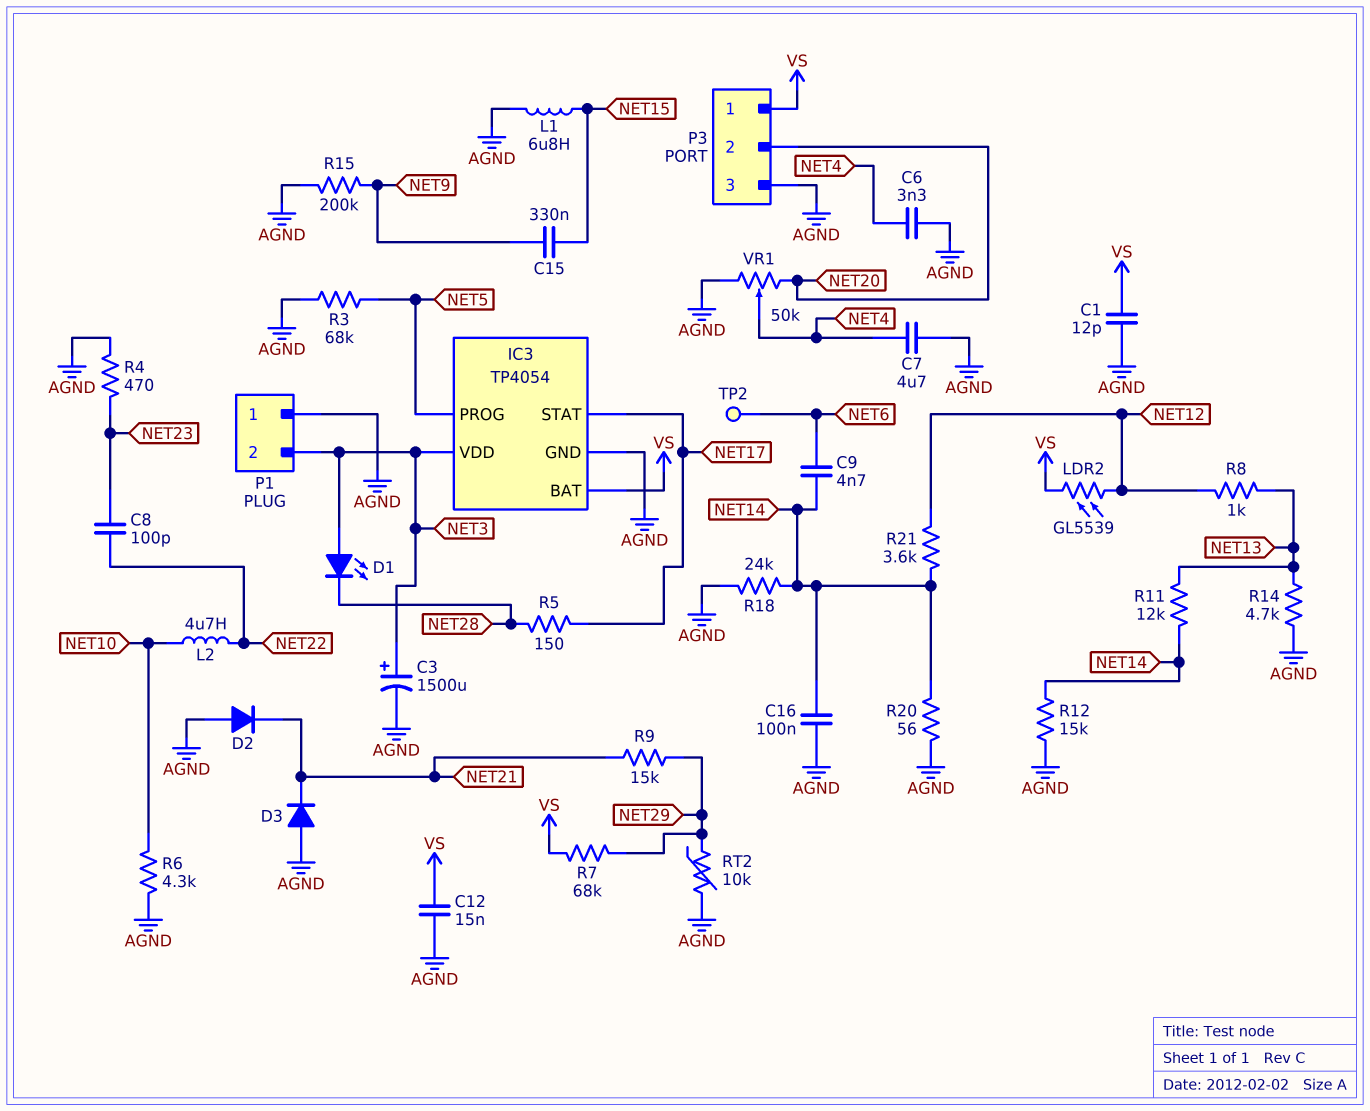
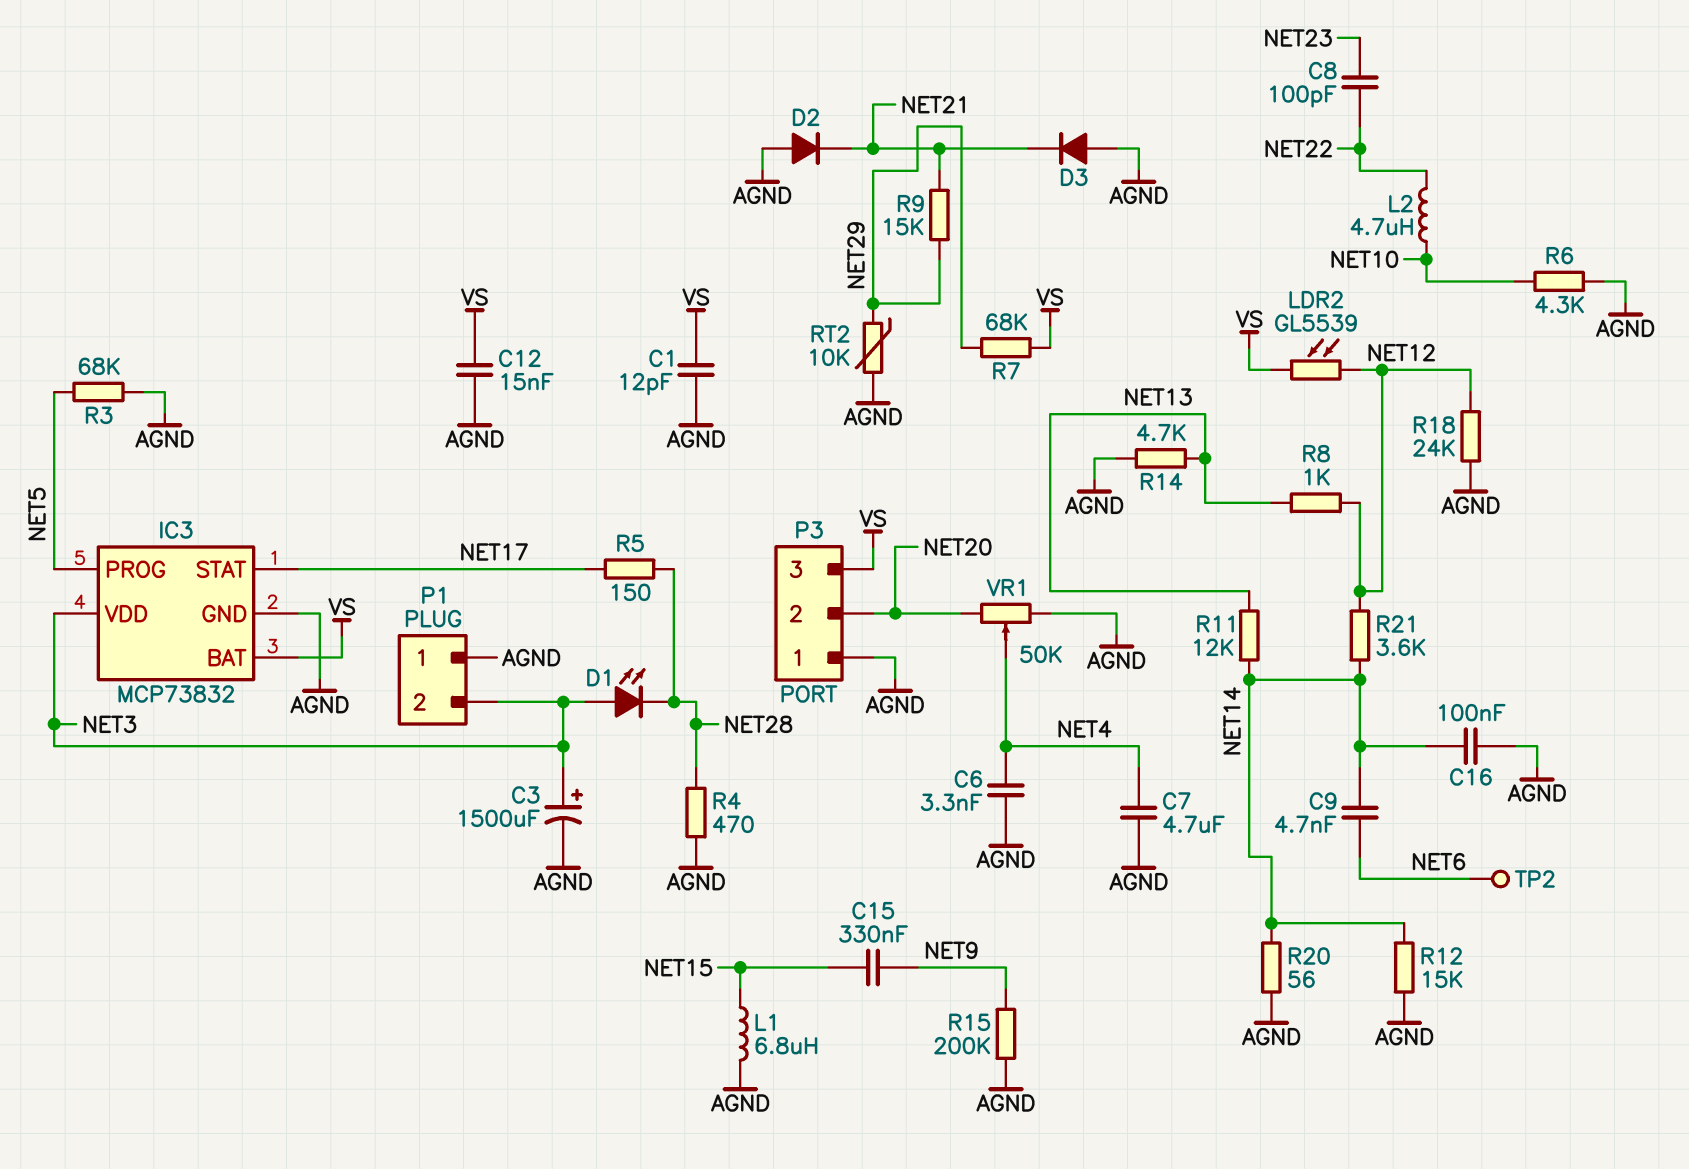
IC3: TP4054 -> MCP73832
P3 pin 1: VS -> AGND
P3 pin 3: AGND -> VS
R4: 470 (AGND, NET23) -> 470 (AGND, NET28)
R18: 24k (AGND, NET14) -> 24k (AGND, NET12)

